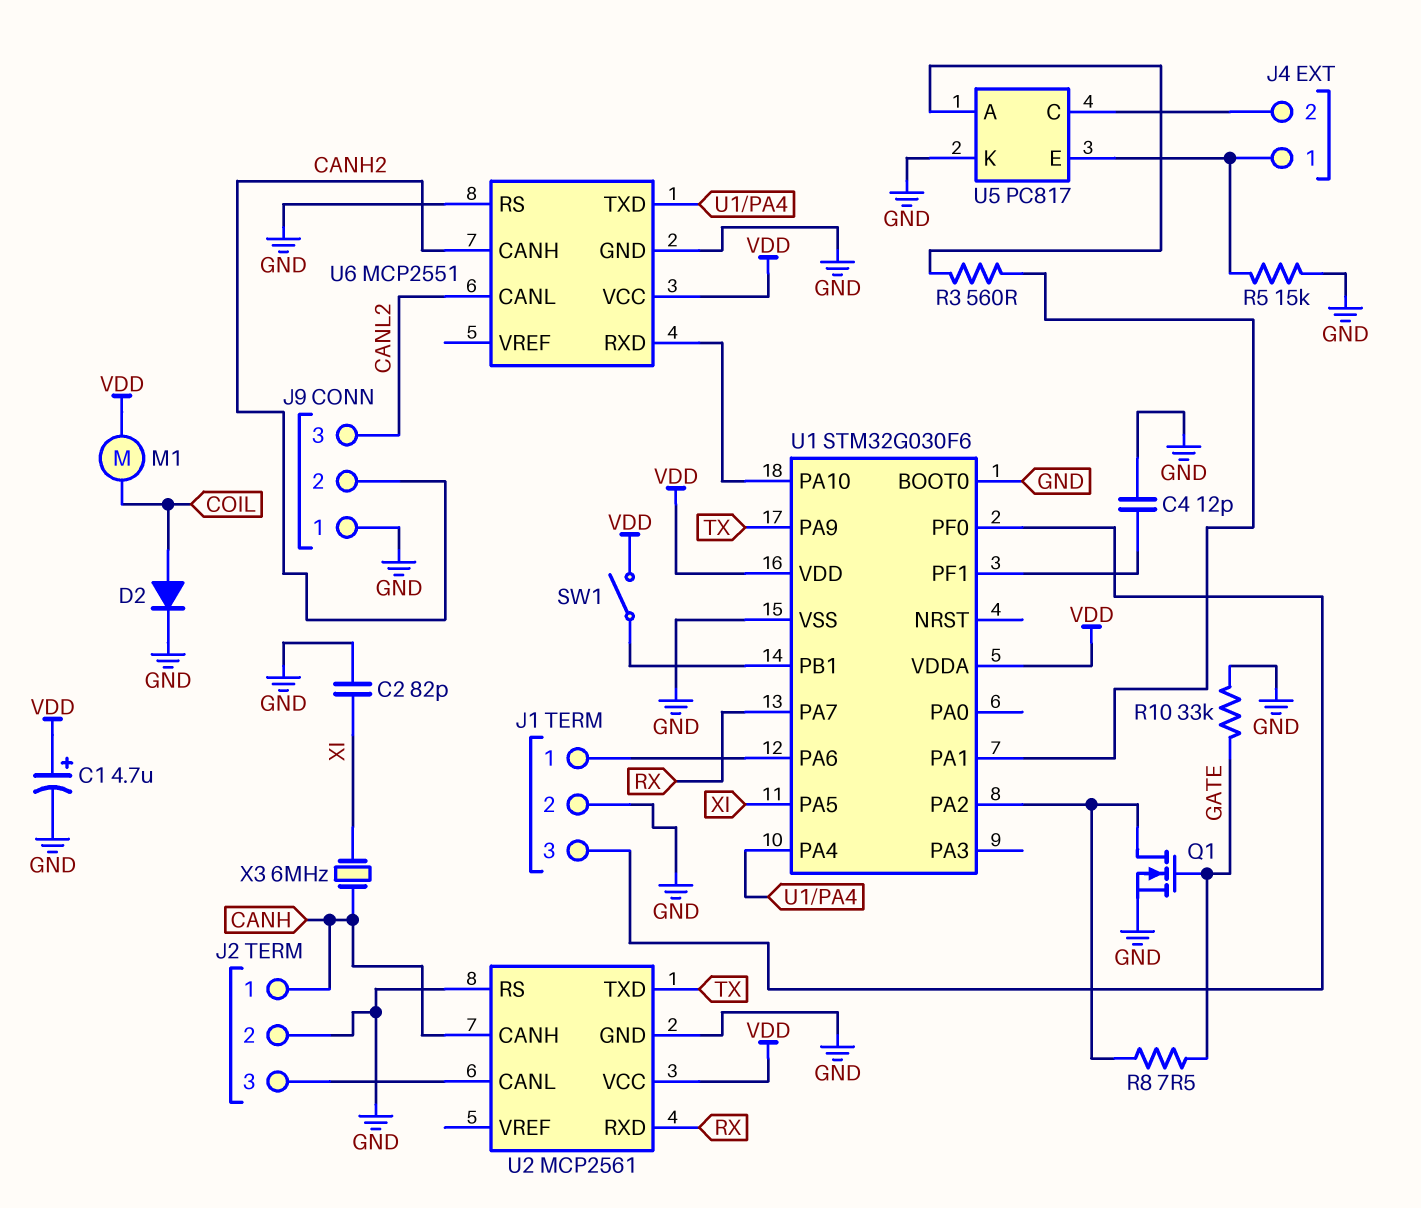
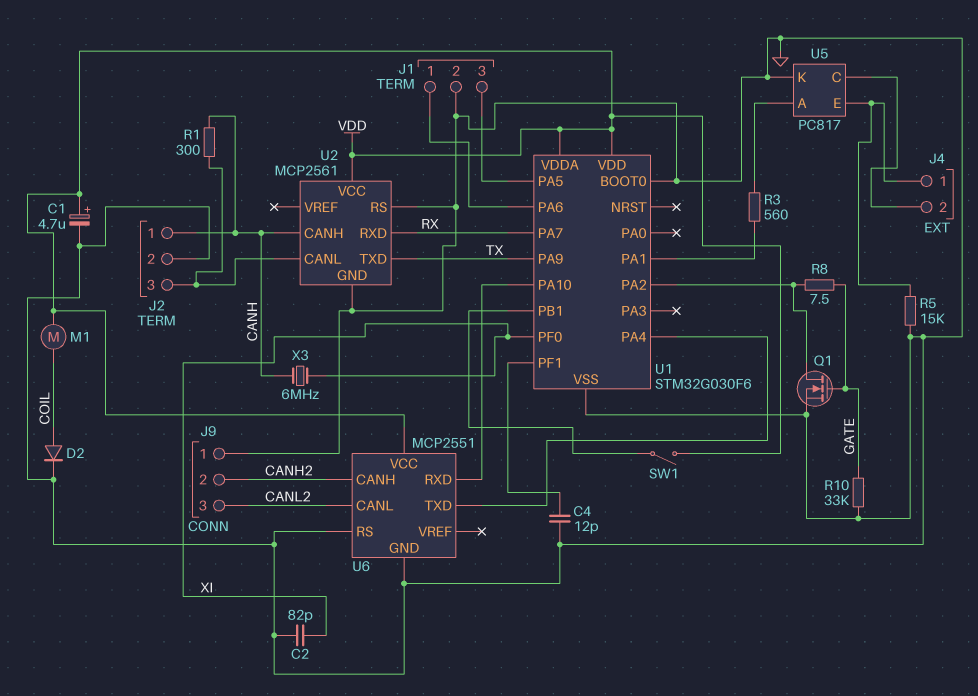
R1: none -> 300 (CANH, J2/3)
U1 pin PA5: XI -> J1/3
U1 pin PF0: J1/3 -> XI

